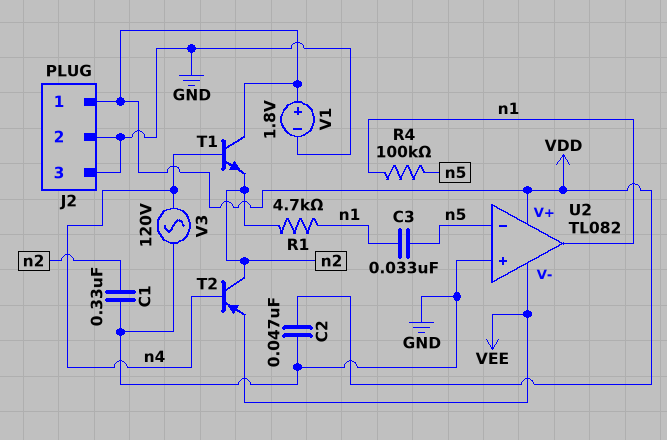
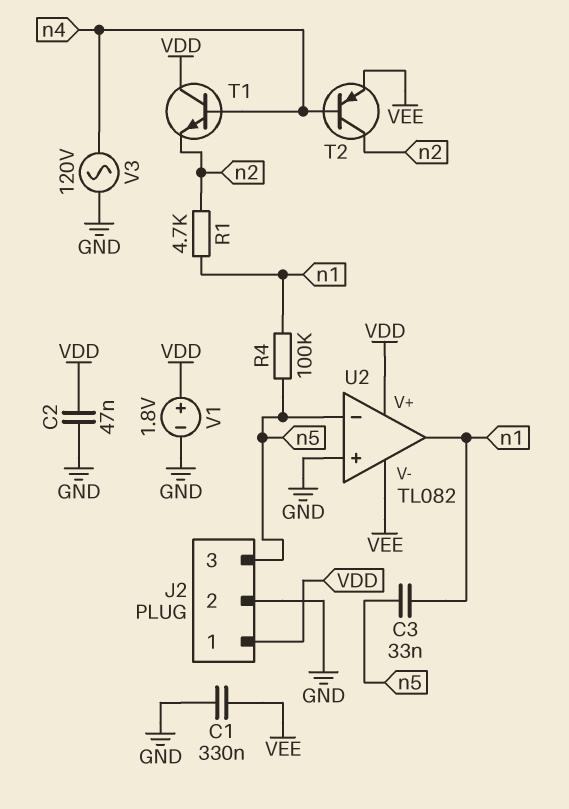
C1: 330nF (GND, n2) -> 330nF (GND, VEE)
J2 pin 3: GND -> n5

